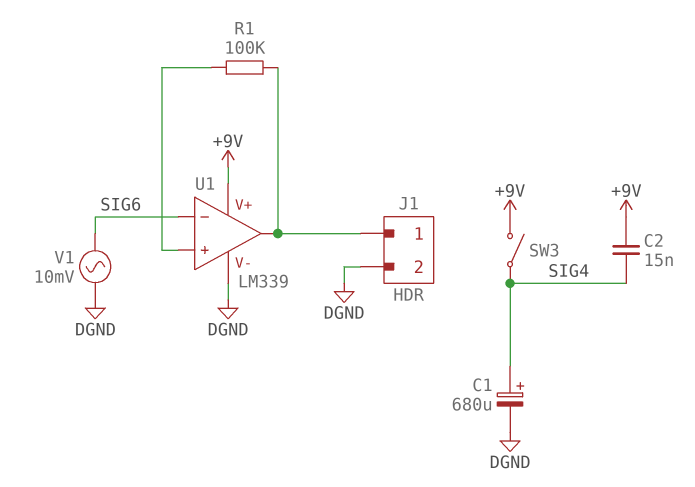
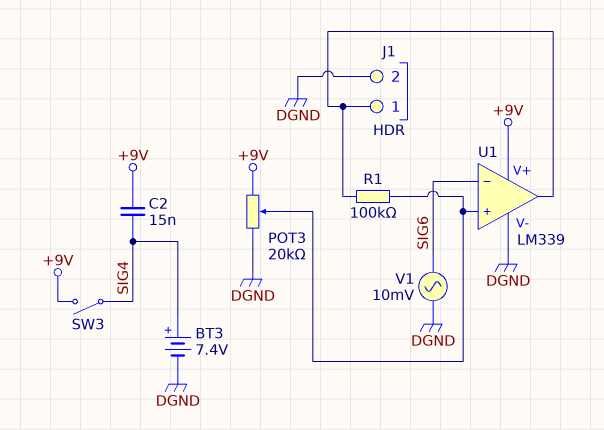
BT3: none -> 7.4V (plus SIG4, minus DGND)
C1: 680uF (plus SIG4, minus DGND) -> none
POT3: none -> 20k (+9V, DGND, wiper U1/in+)

